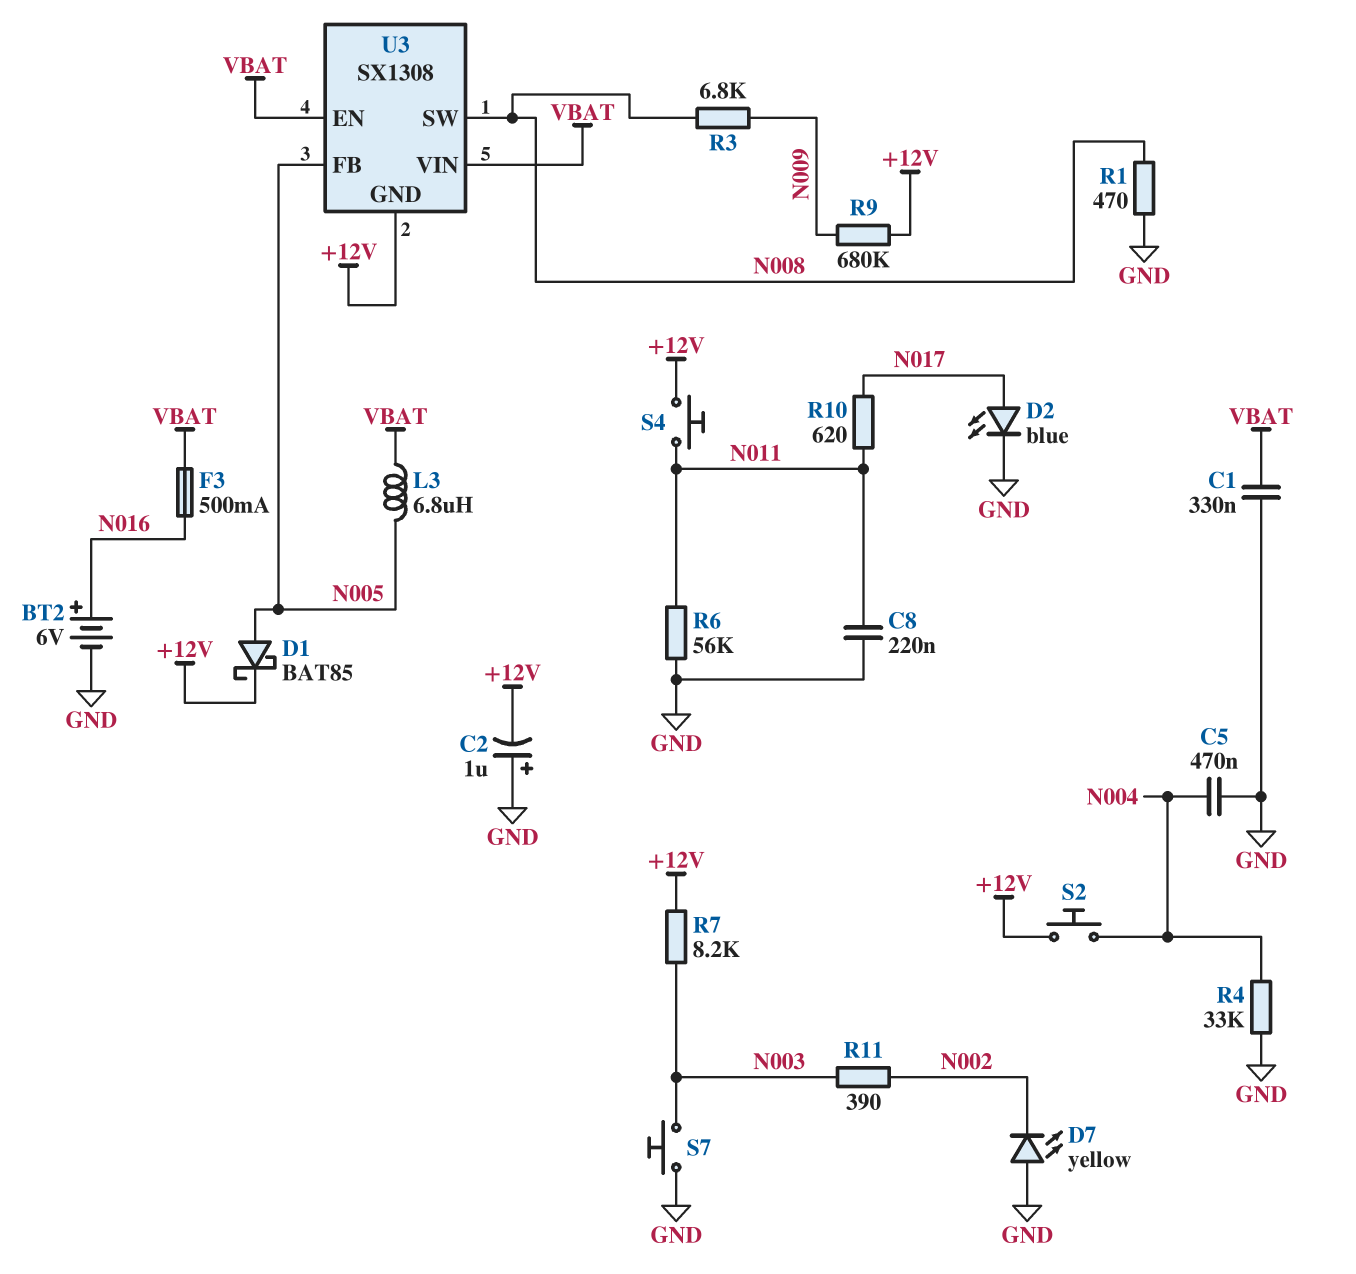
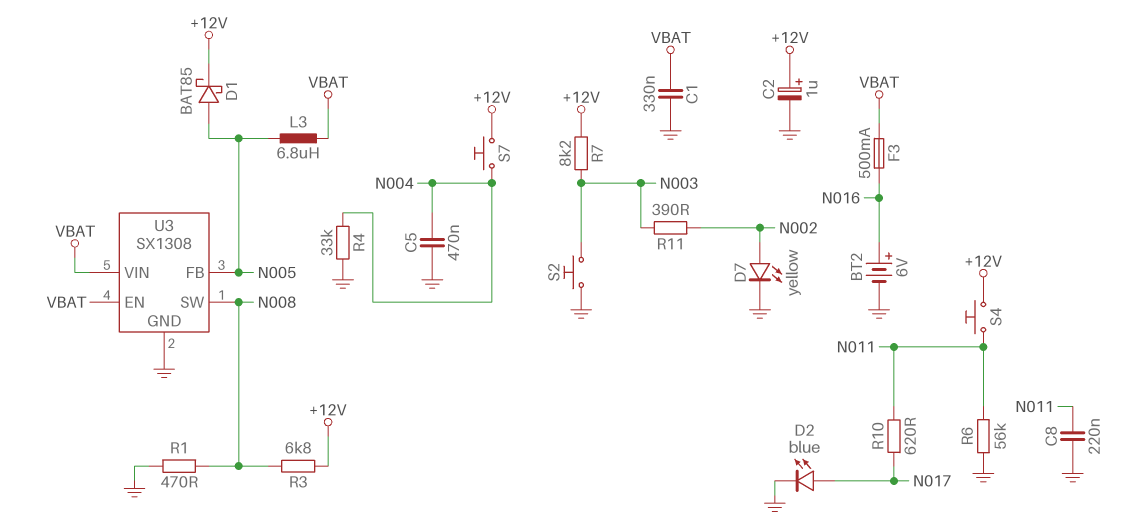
C2: 1uF (plus GND, minus +12V) -> 1uF (plus +12V, minus GND)
D7: LED yellow (A GND, K N002) -> LED yellow (A N002, K GND)
R3: 6.8k (N008, N009) -> 6.8k (+12V, N008)
R9: 680k (+12V, N009) -> none
S2: button (+12V, N004) -> button (GND, N003)
S7: button (GND, N003) -> button (+12V, N004)
U3 pin GND: +12V -> GND

